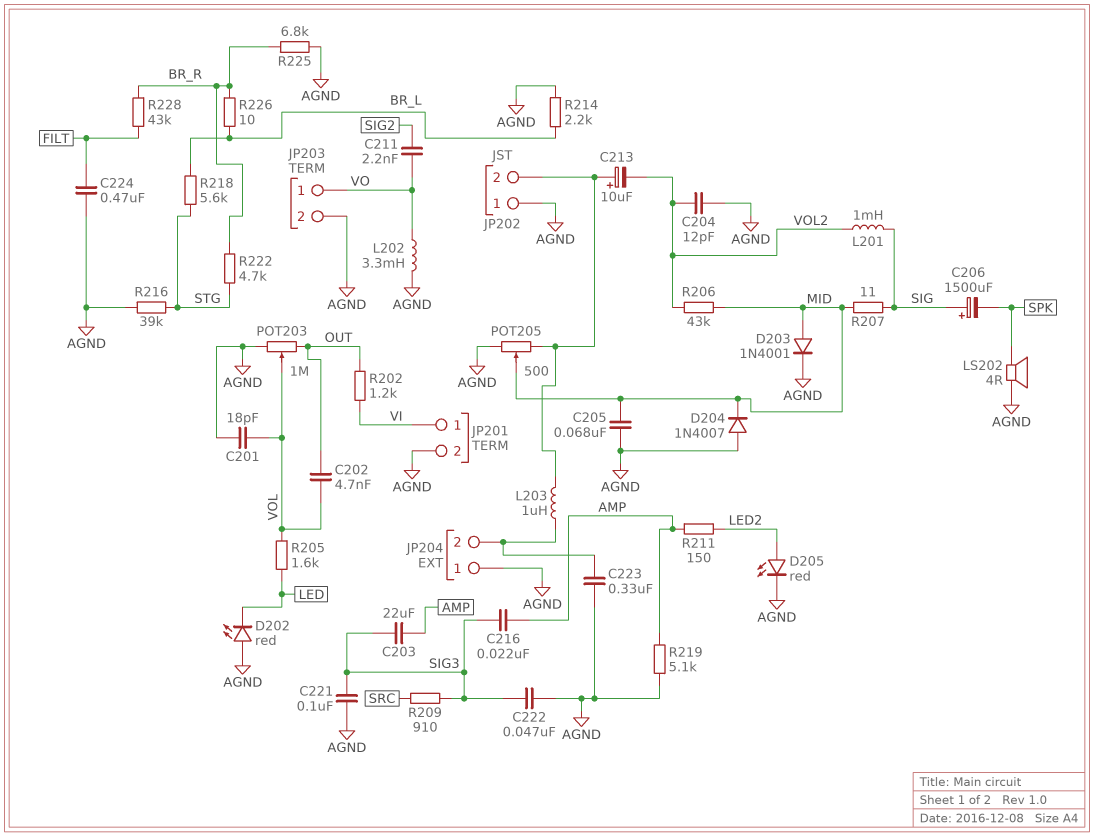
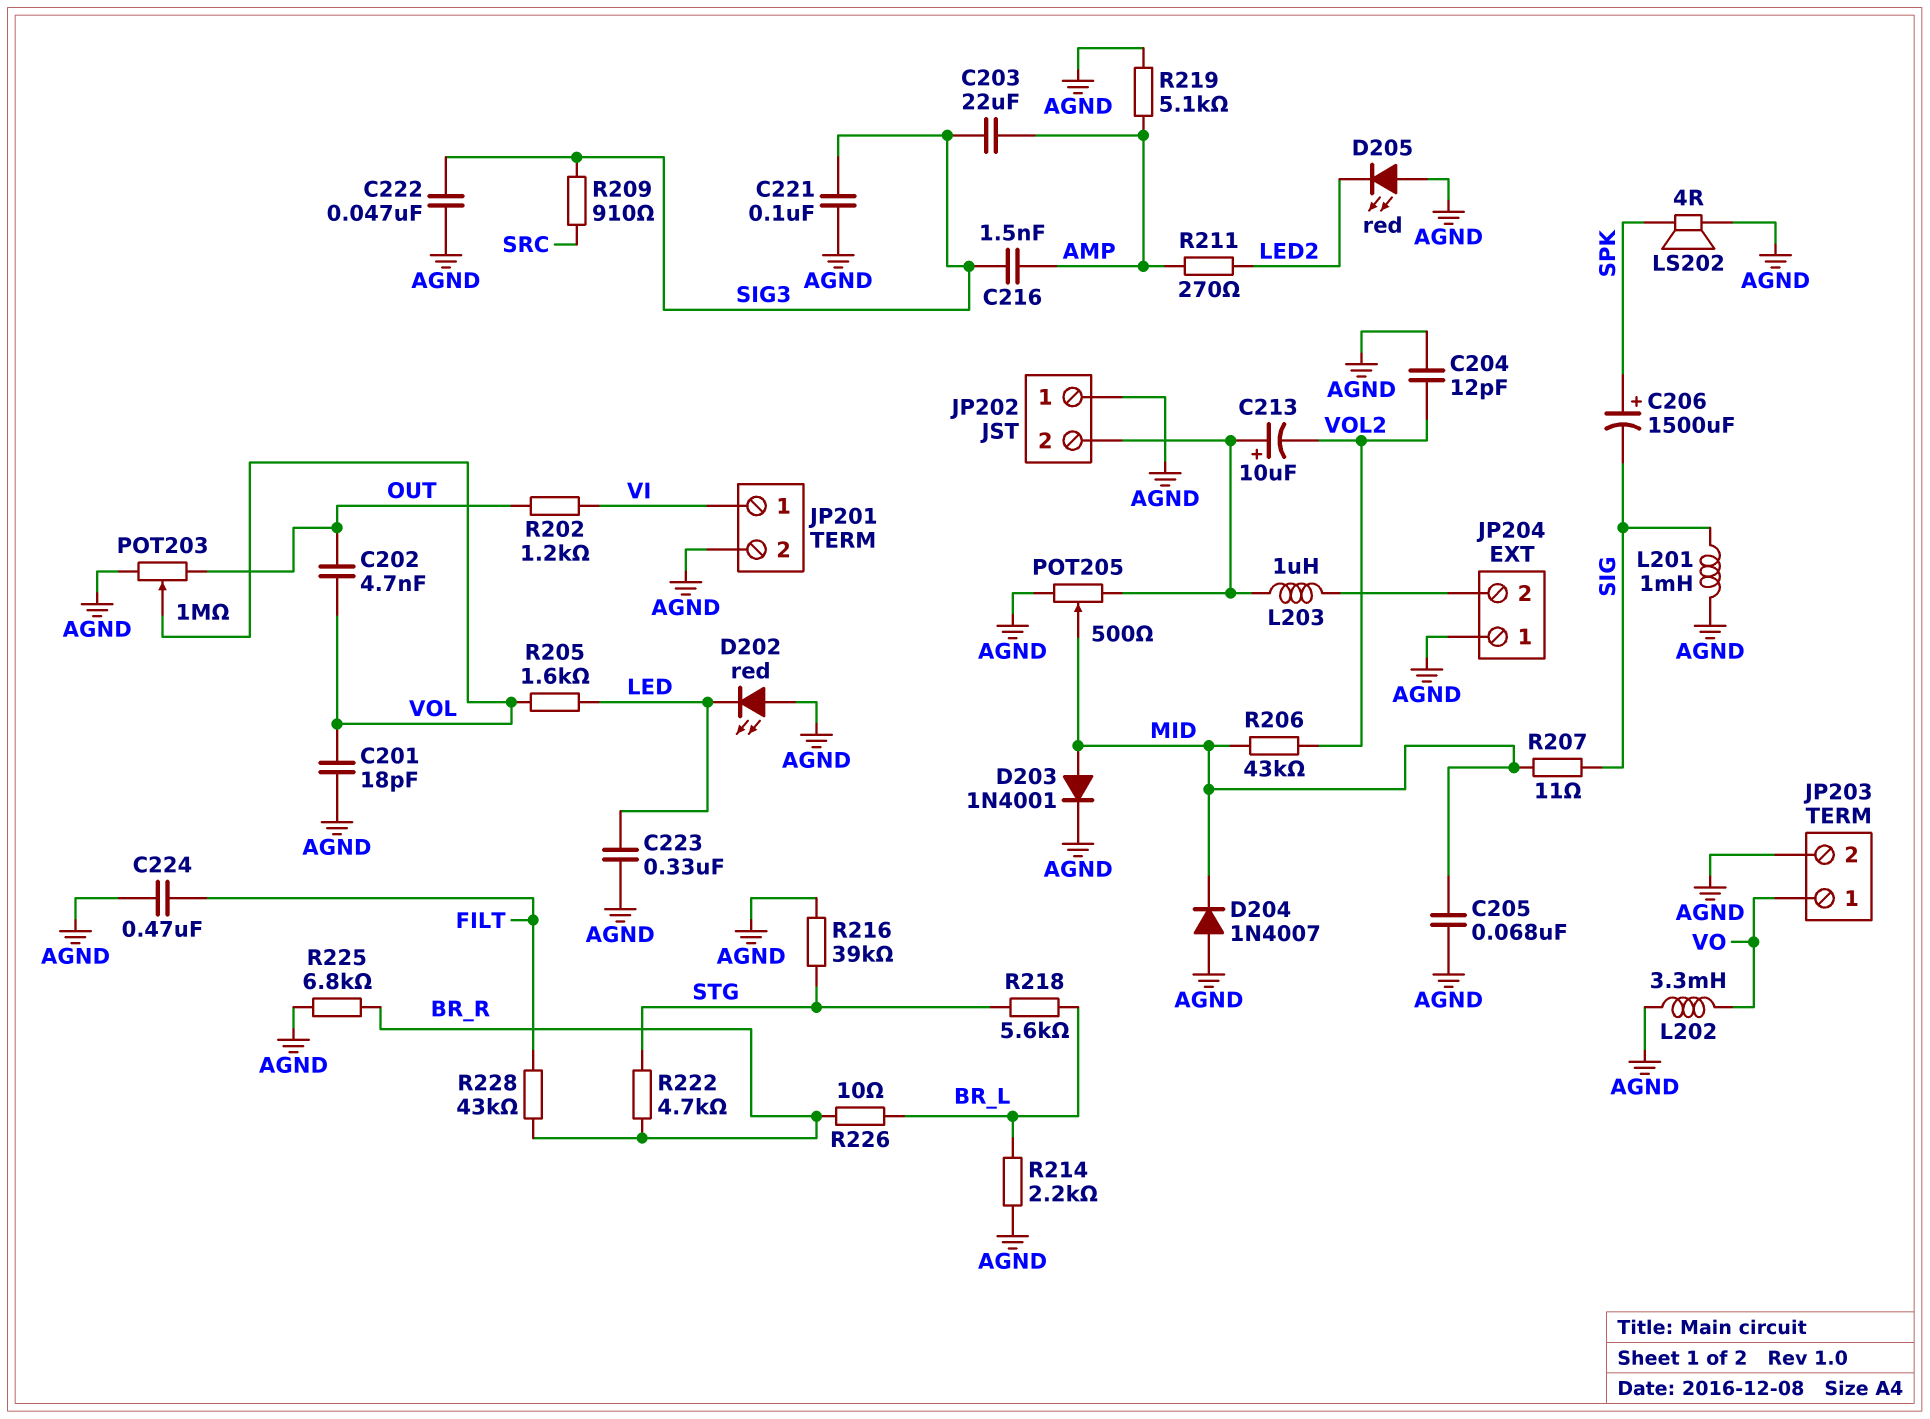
C206: 1500uF (plus SIG, minus SPK) -> 1500uF (plus SPK, minus SIG)
C211: 2.2nF (SIG2, VO) -> none
C216: 22nF (AMP, SIG3) -> 1.5nF (AMP, SIG3)
C223: 330nF (AGND, JP204/2) -> 330nF (AGND, LED)
D205: LED red (A LED2, K AGND) -> LED red (A AGND, K LED2)
L201: 1mH (SIG, VOL2) -> 1mH (AGND, SIG)
R211: 150 (AMP, LED2) -> 270 (AMP, LED2)

